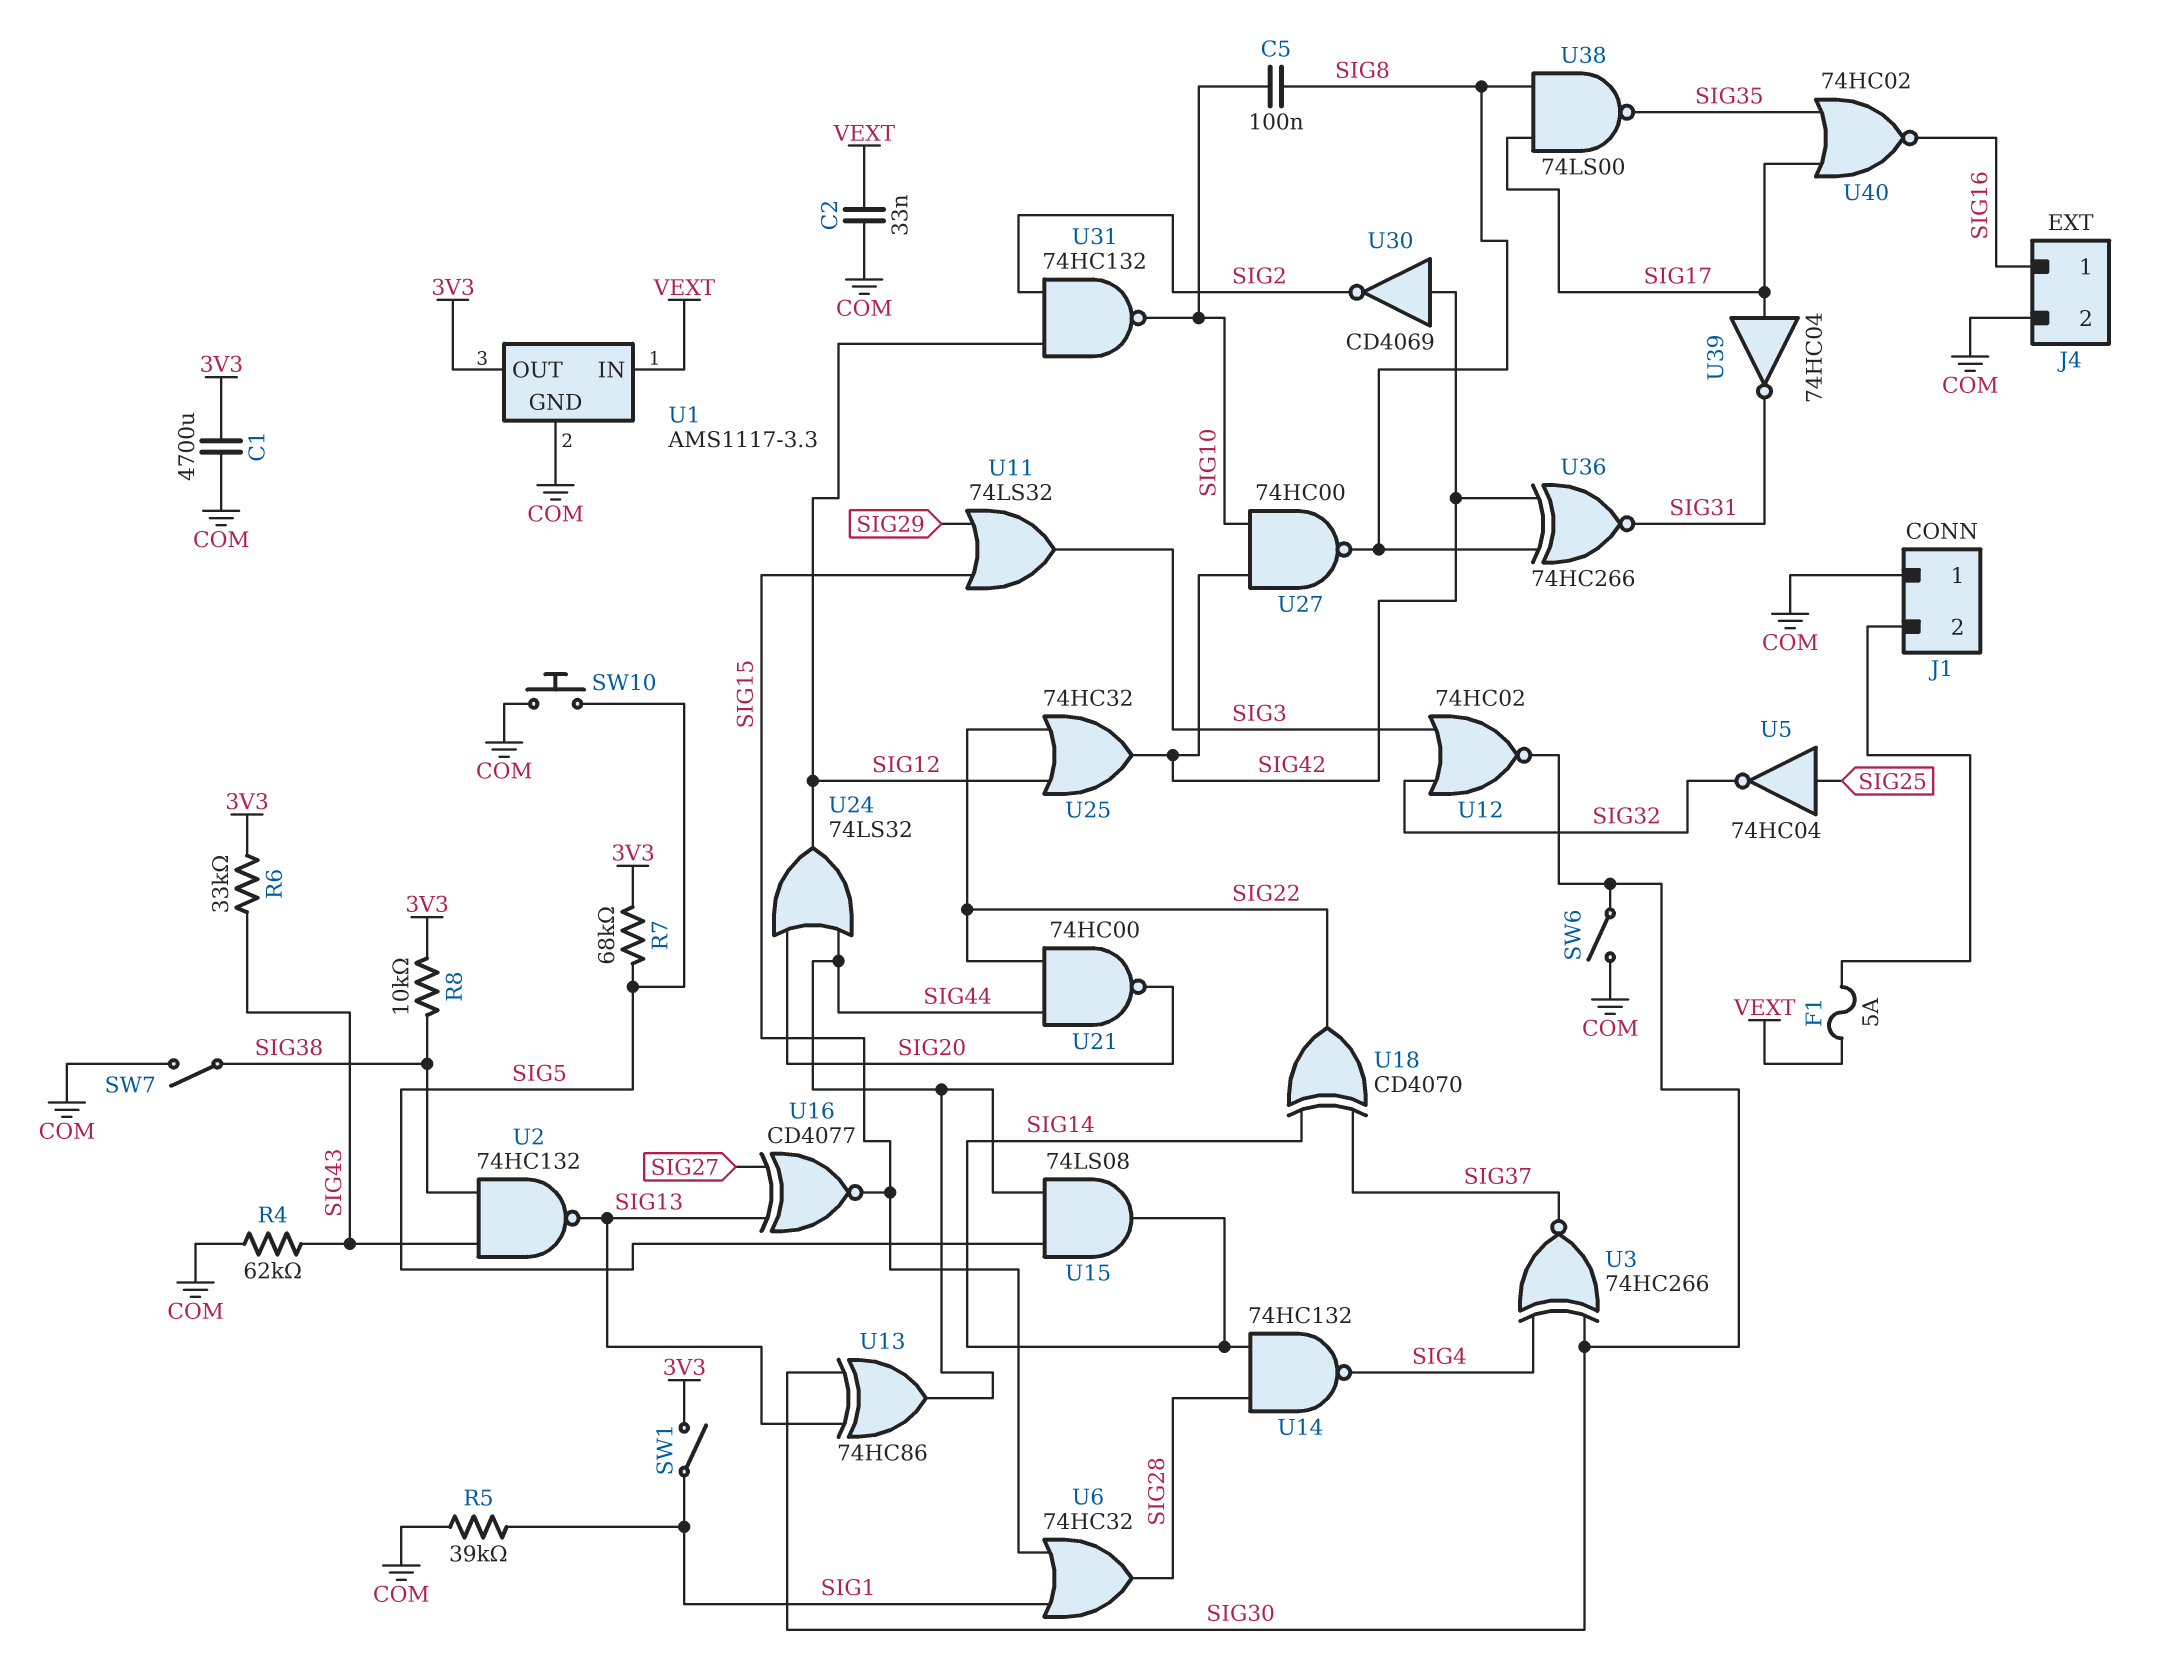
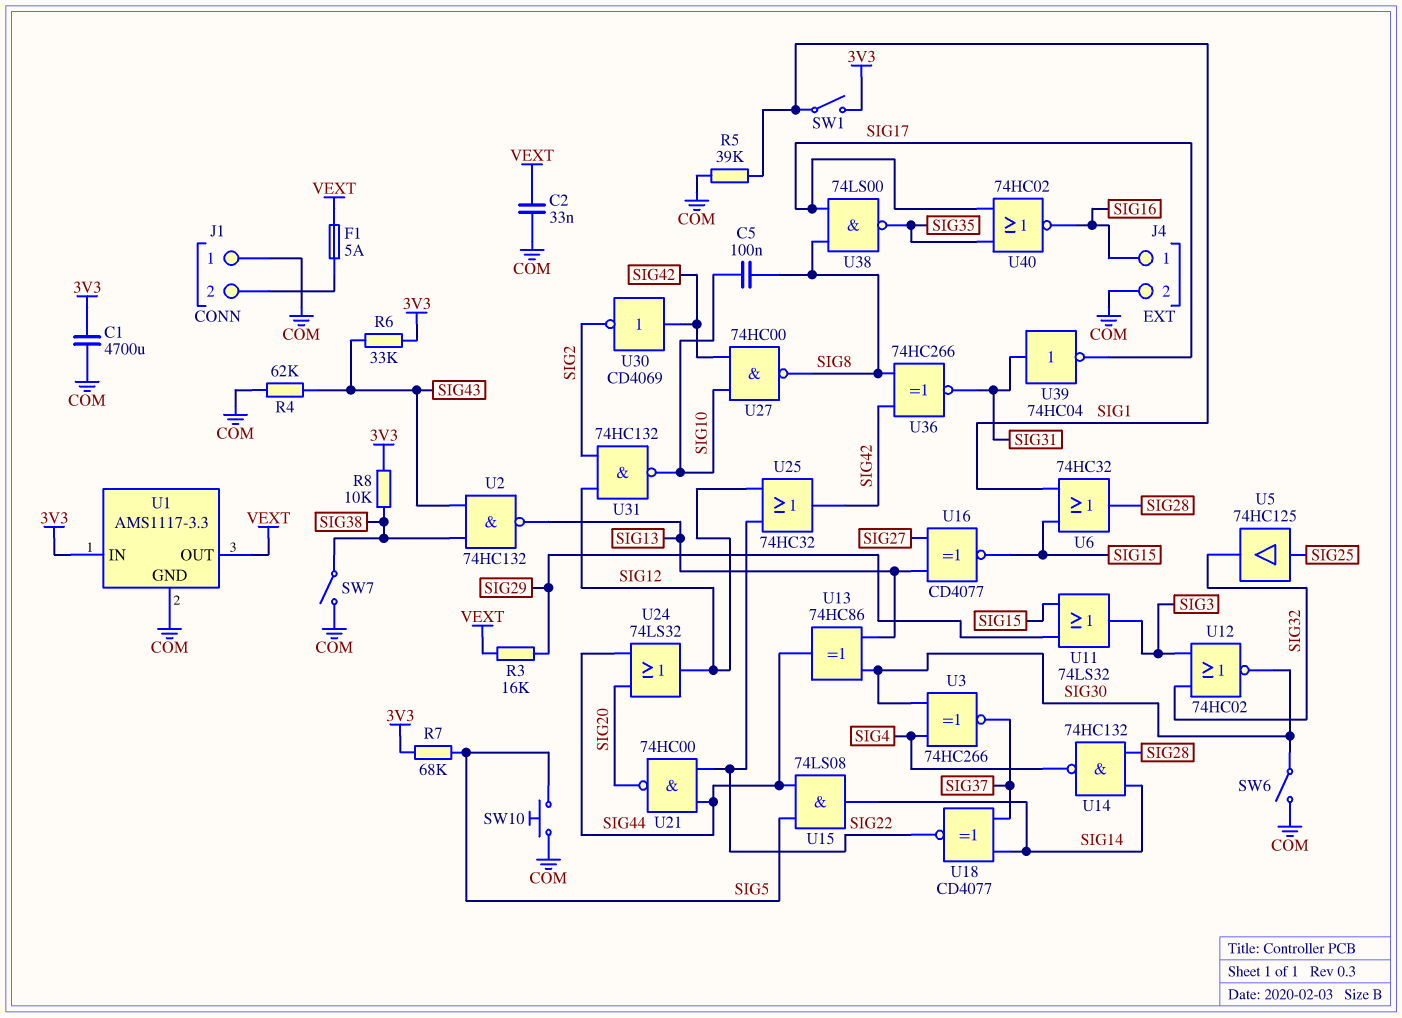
R3: none -> 16k (SIG29, VEXT)
U1 pin IN: VEXT -> 3V3
U1 pin OUT: 3V3 -> VEXT
U5: NOT 74HC04 (in SIG25, out SIG32) -> buffer 74HC125 (in SIG25, out SIG32)
U18: XOR CD4070 (in SIG14, in SIG37, out SIG22) -> XNOR CD4077 (in SIG14, in SIG37, out SIG22)
U39: NOT 74HC04 (in SIG17, out SIG31) -> NOT 74HC04 (in SIG31, out SIG17)

